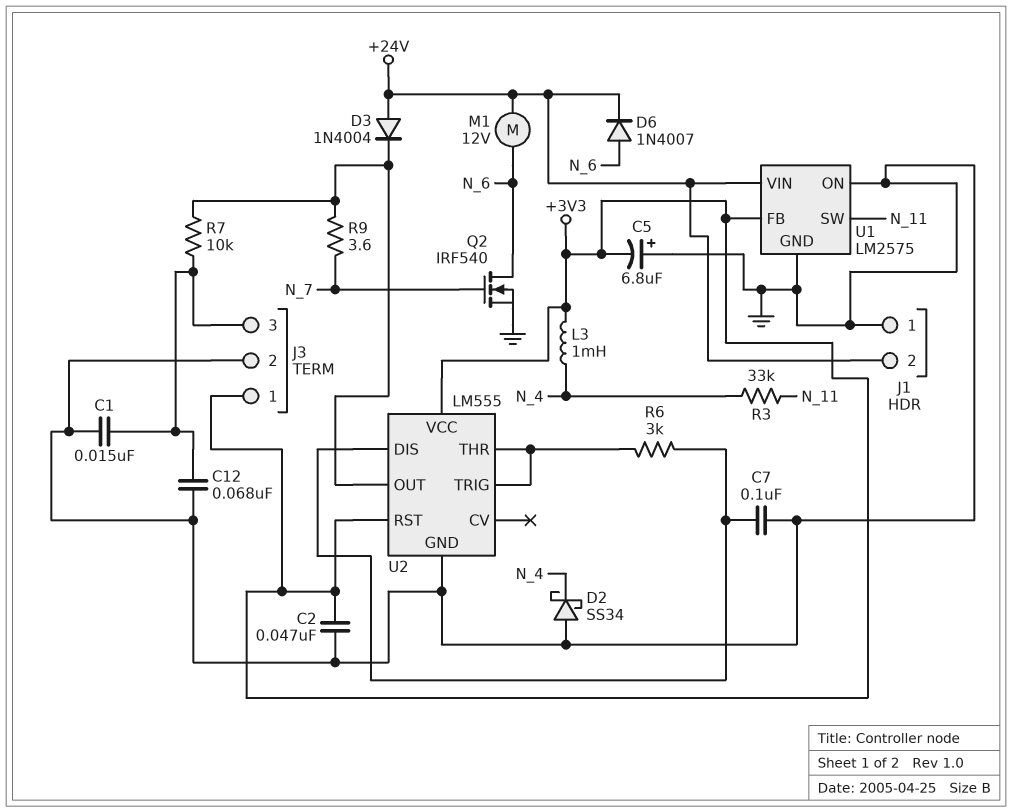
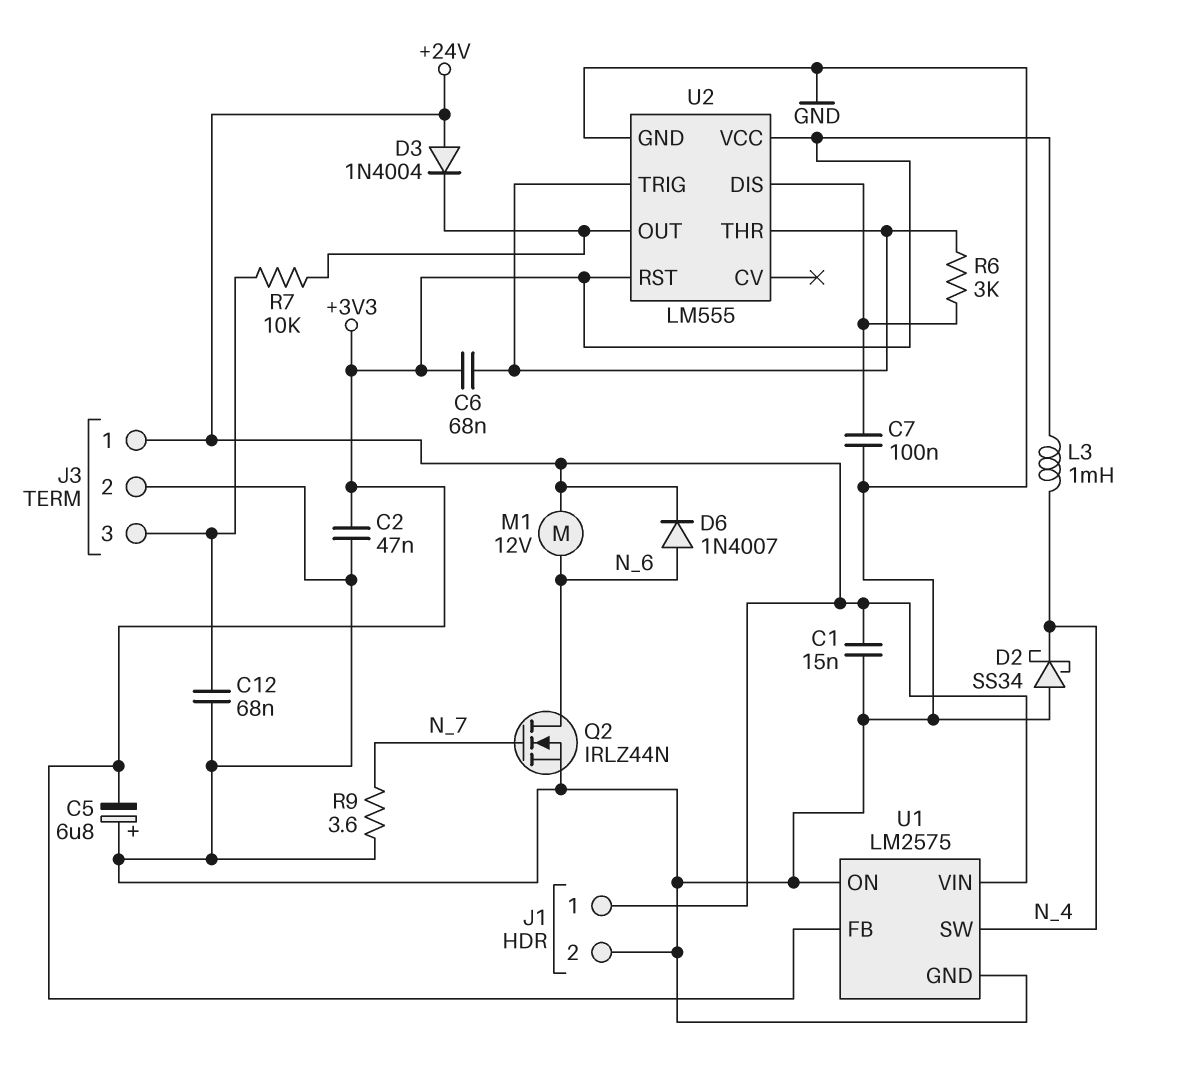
C1: 15nF (GND, J3/3) -> 15nF (+24V, GND)
C6: none -> 68nF (+3V3, U2/THR)
J1 pin 1: GND -> +24V
J1 pin 2: +24V -> GND
J3 pin 1: +3V3 -> +24V
Q2: NMOS IRF540 (G N_7, D N_6, S GND) -> NMOS IRLZ44N (G N_7, D N_6, S GND)
R3: 33k (N_4, N_11) -> none
R9: 3.6 (N_7, U2/OUT) -> 3.6 (GND, N_7)
U1 pin SW: N_11 -> N_4

